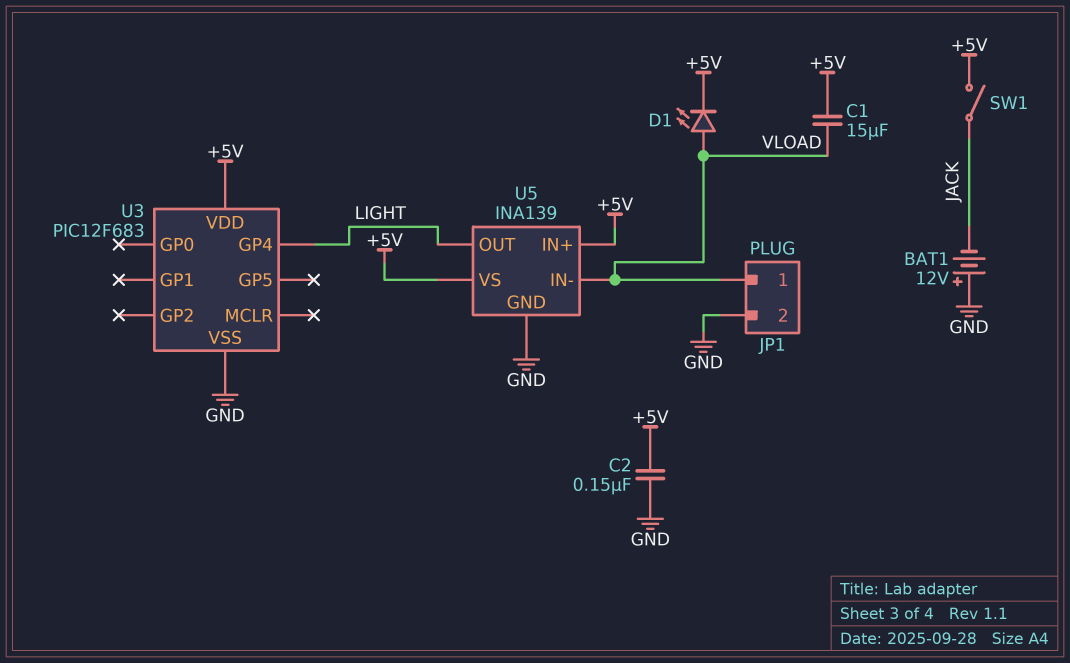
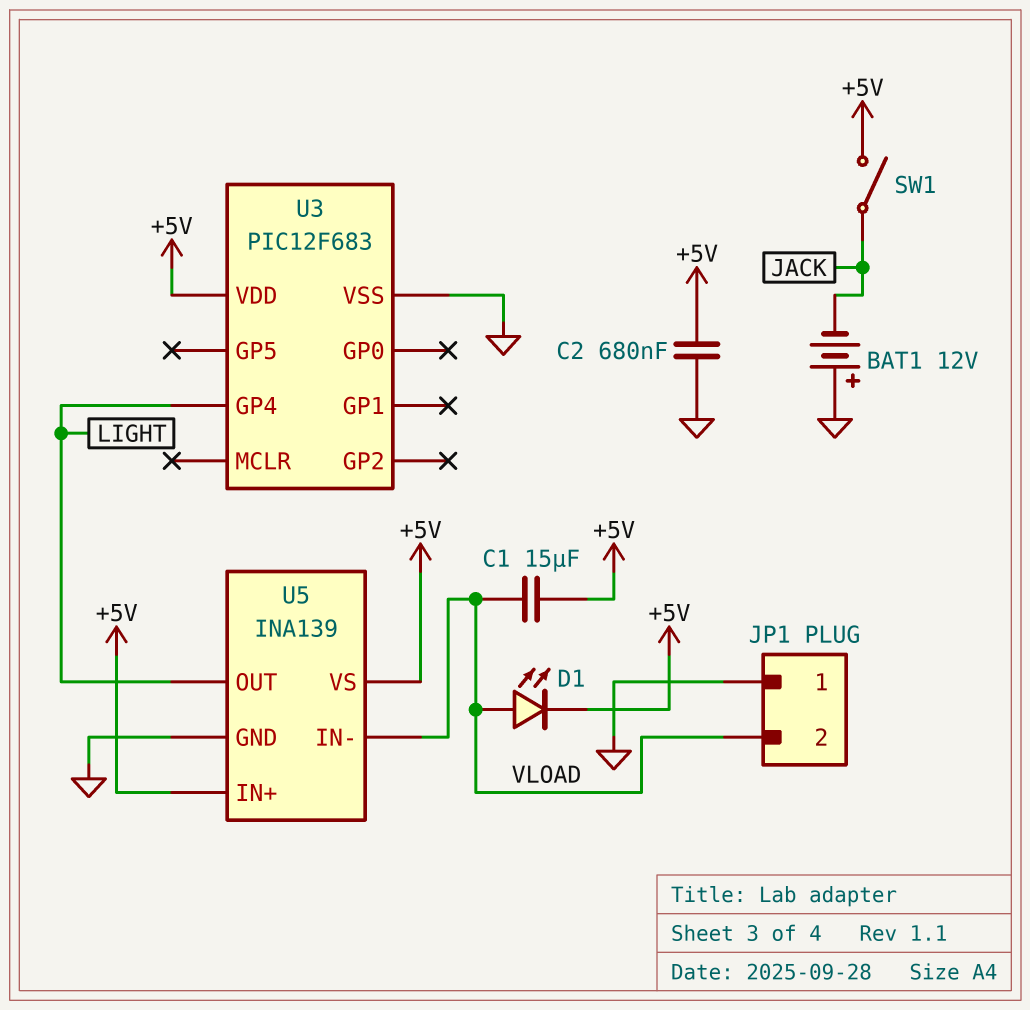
C2: 150nF (+5V, GND) -> 680nF (+5V, GND)
JP1 pin 1: VLOAD -> GND
JP1 pin 2: GND -> VLOAD

